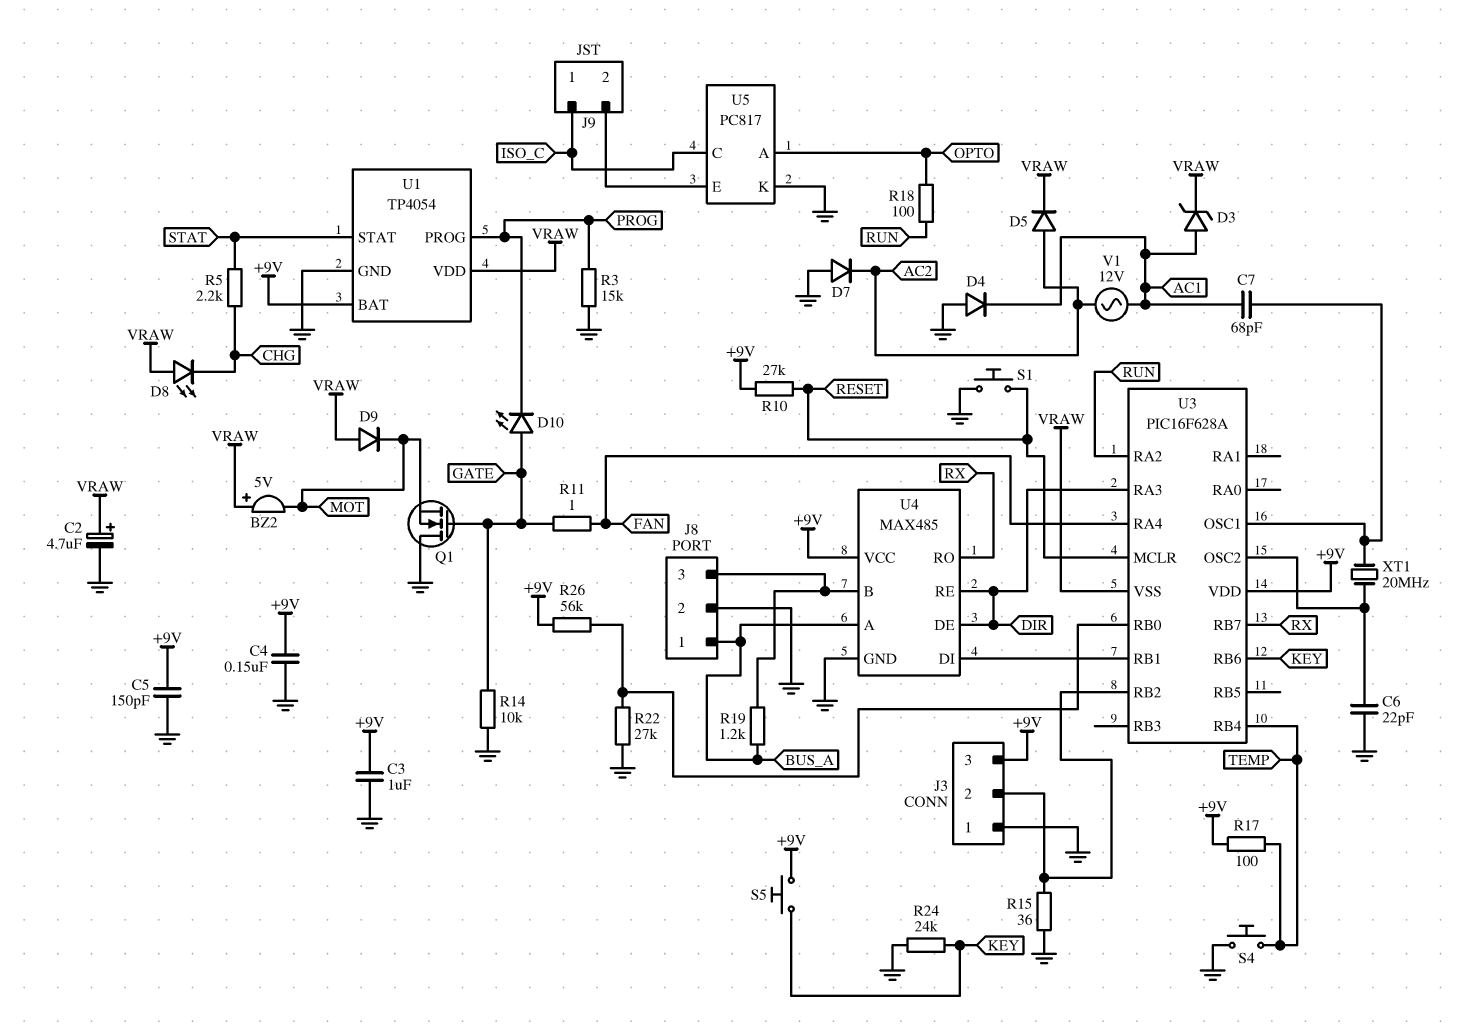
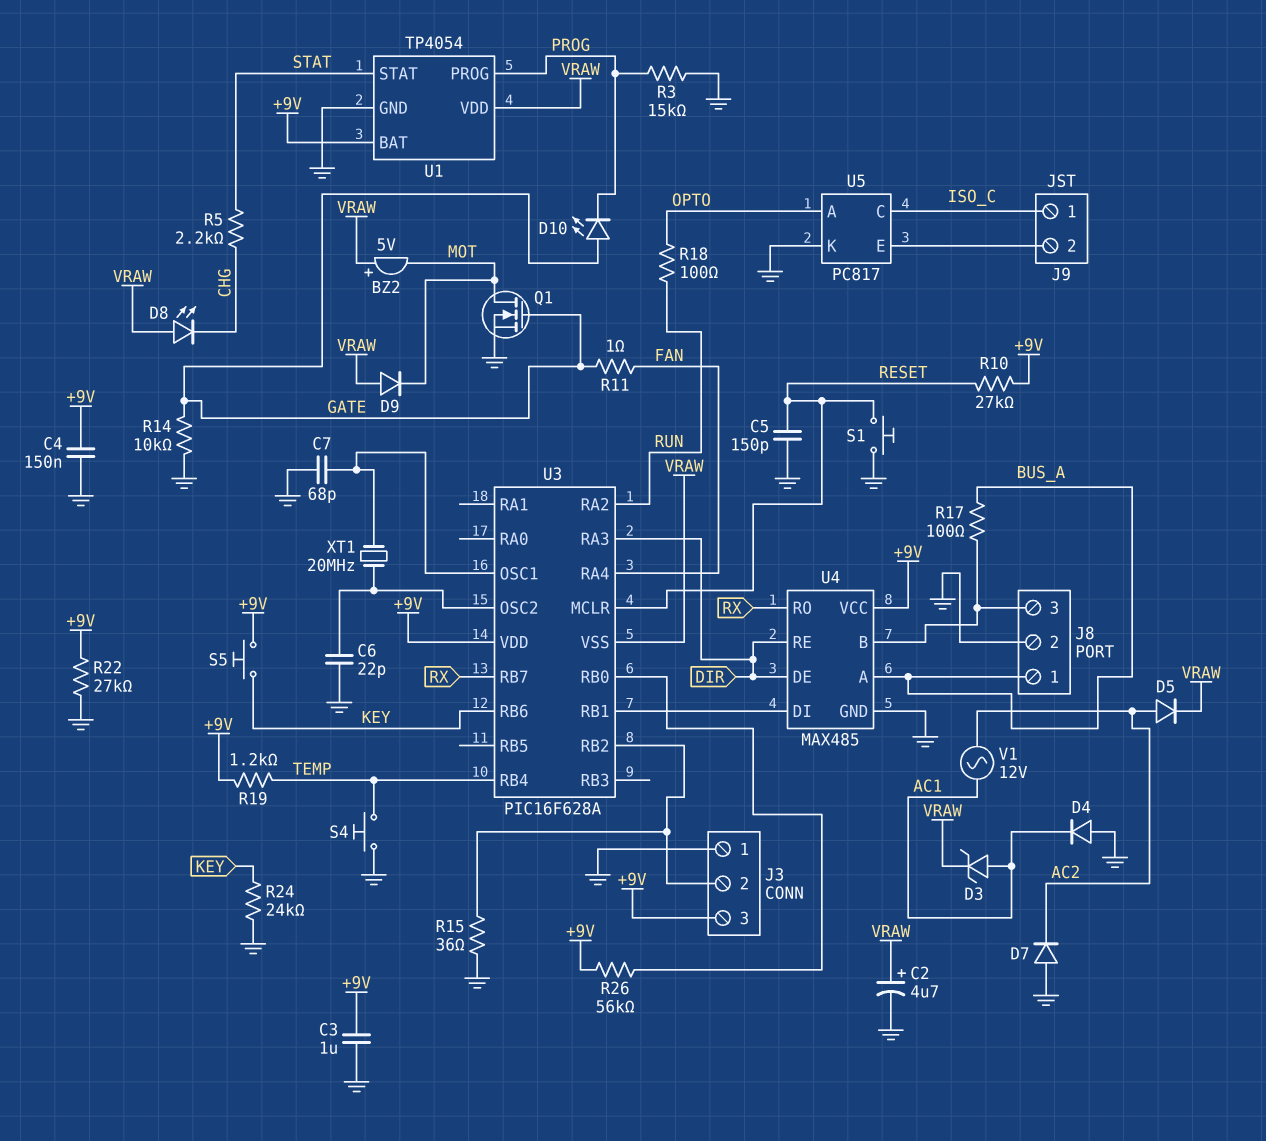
C5: 150pF (+9V, GND) -> 150pF (GND, RESET)
C7: 68pF (AC1, U3/OSC1) -> 68pF (GND, U3/OSC1)
Q1: NMOS (G GATE, D GND, S MOT) -> NMOS (G GATE, D MOT, S GND)
R17: 100 (+9V, TEMP) -> 100 (BUS_A, J8/3)
R19: 1.2k (BUS_A, J8/3) -> 1.2k (+9V, TEMP)
R22: 27k (GND, U3/RB0) -> 27k (+9V, GND)

